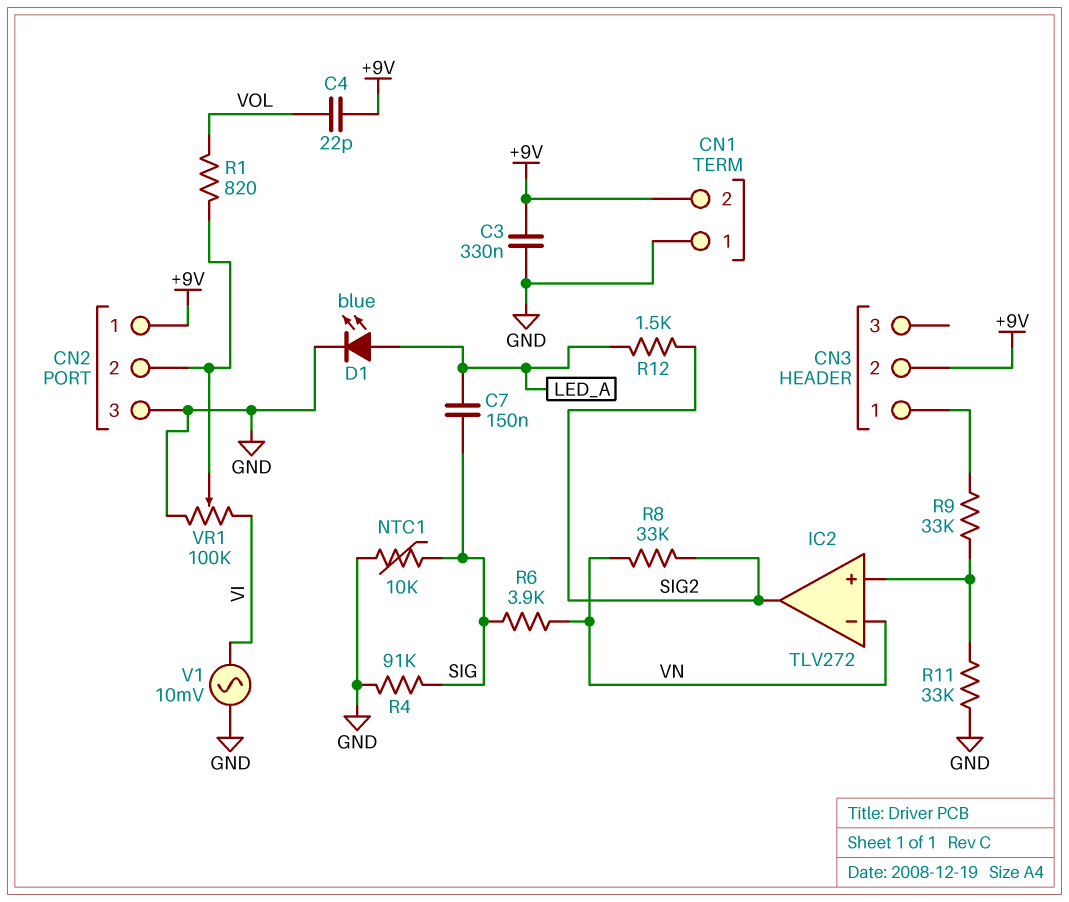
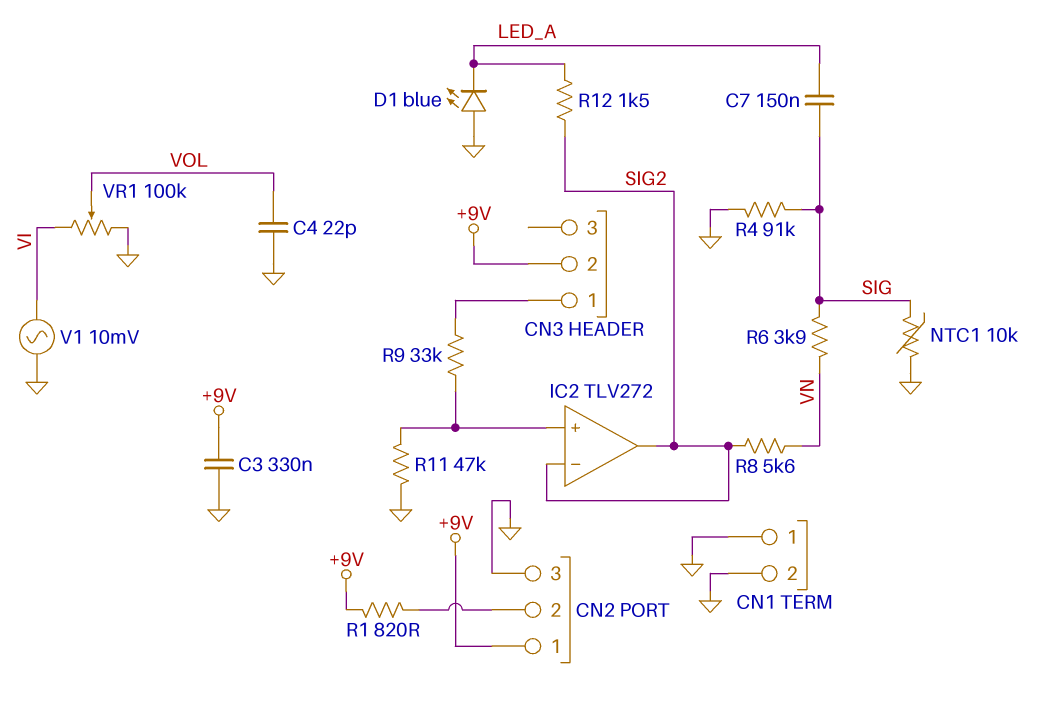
C4: 22pF (+9V, VOL) -> 22pF (GND, VOL)
CN1 pin 2: +9V -> GND
D1: LED blue (A LED_A, K GND) -> LED blue (A GND, K LED_A)
IC2 pin in-: VN -> SIG2
R1: 820 (CN2/2, VOL) -> 820 (+9V, CN2/2)
R8: 33k (SIG2, VN) -> 5.6k (SIG2, VN)
R11: 33k (GND, IC2/in+) -> 47k (GND, IC2/in+)
VR1: 100k (GND, VI, wiper CN2/2) -> 100k (GND, VI, wiper VOL)

